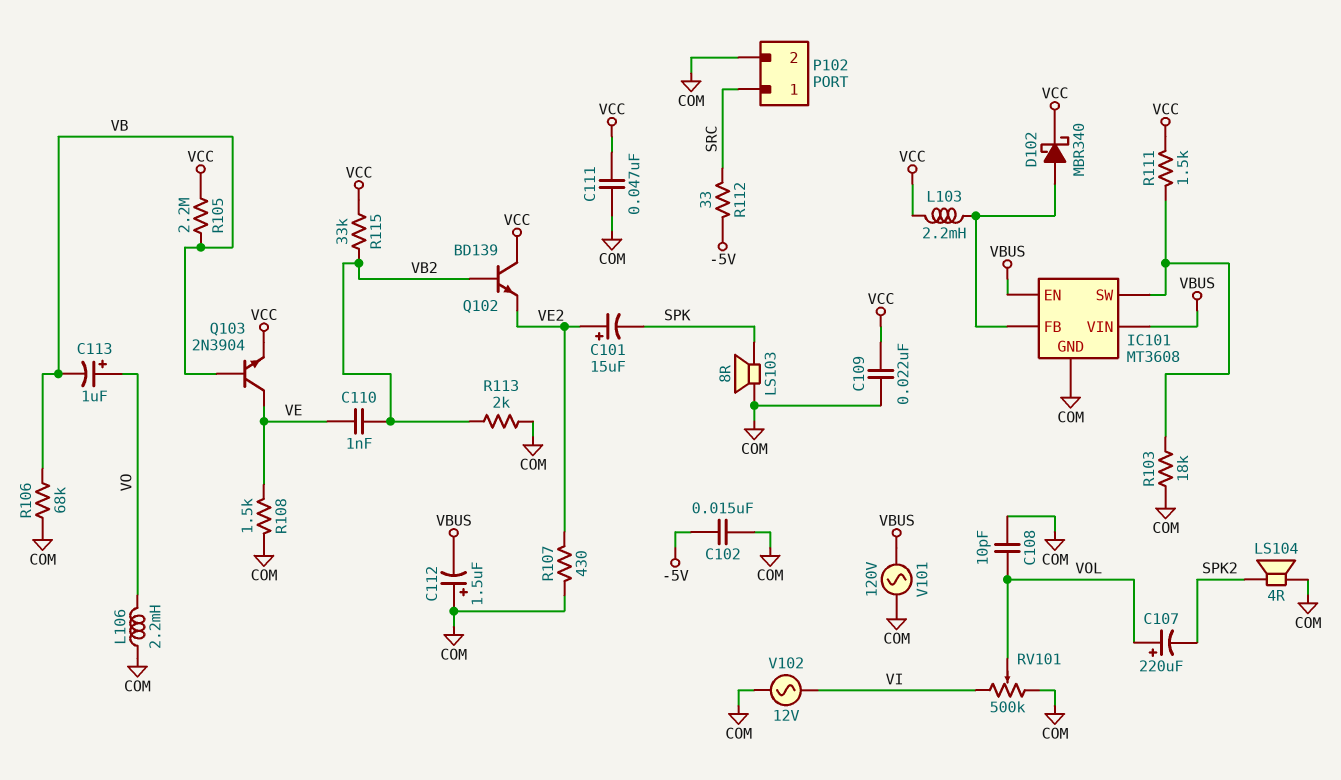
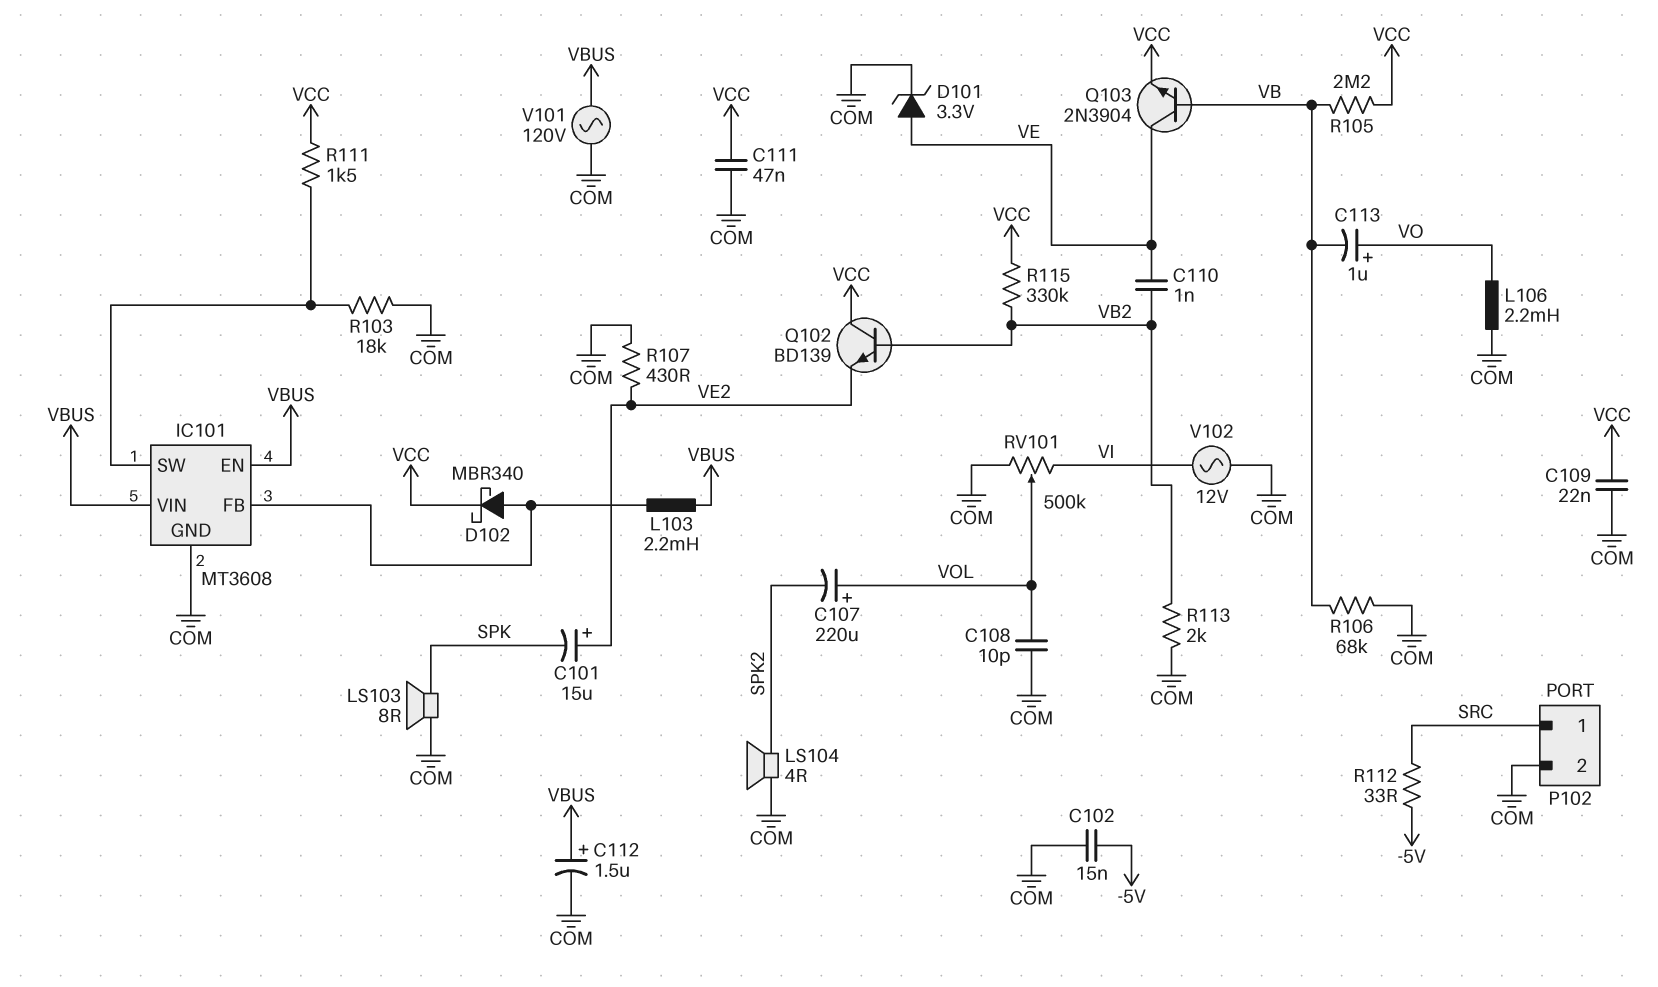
C112: 1.5uF (plus COM, minus VBUS) -> 1.5uF (plus VBUS, minus COM)
D101: none -> zener 3.3V (A VE, K COM)
L103: 2.2mH (IC101/FB, VCC) -> 2.2mH (IC101/FB, VBUS)
R108: 1.5k (COM, VE) -> none
R115: 33k (VB2, VCC) -> 330k (VB2, VCC)

